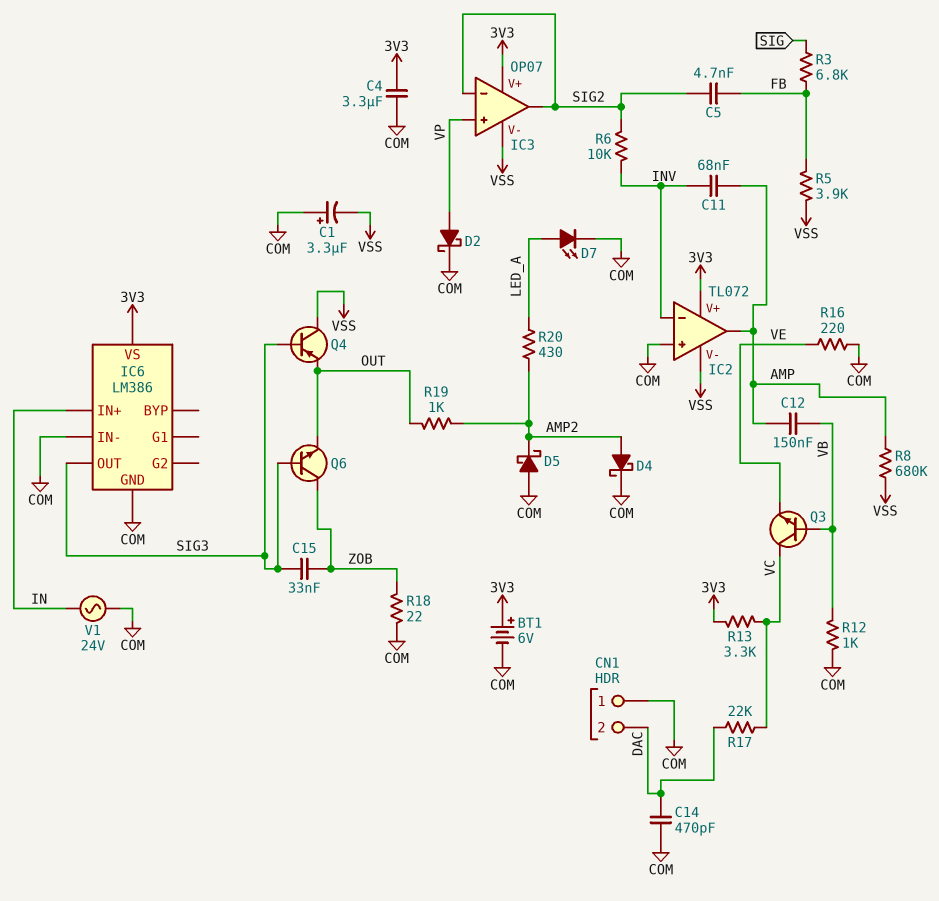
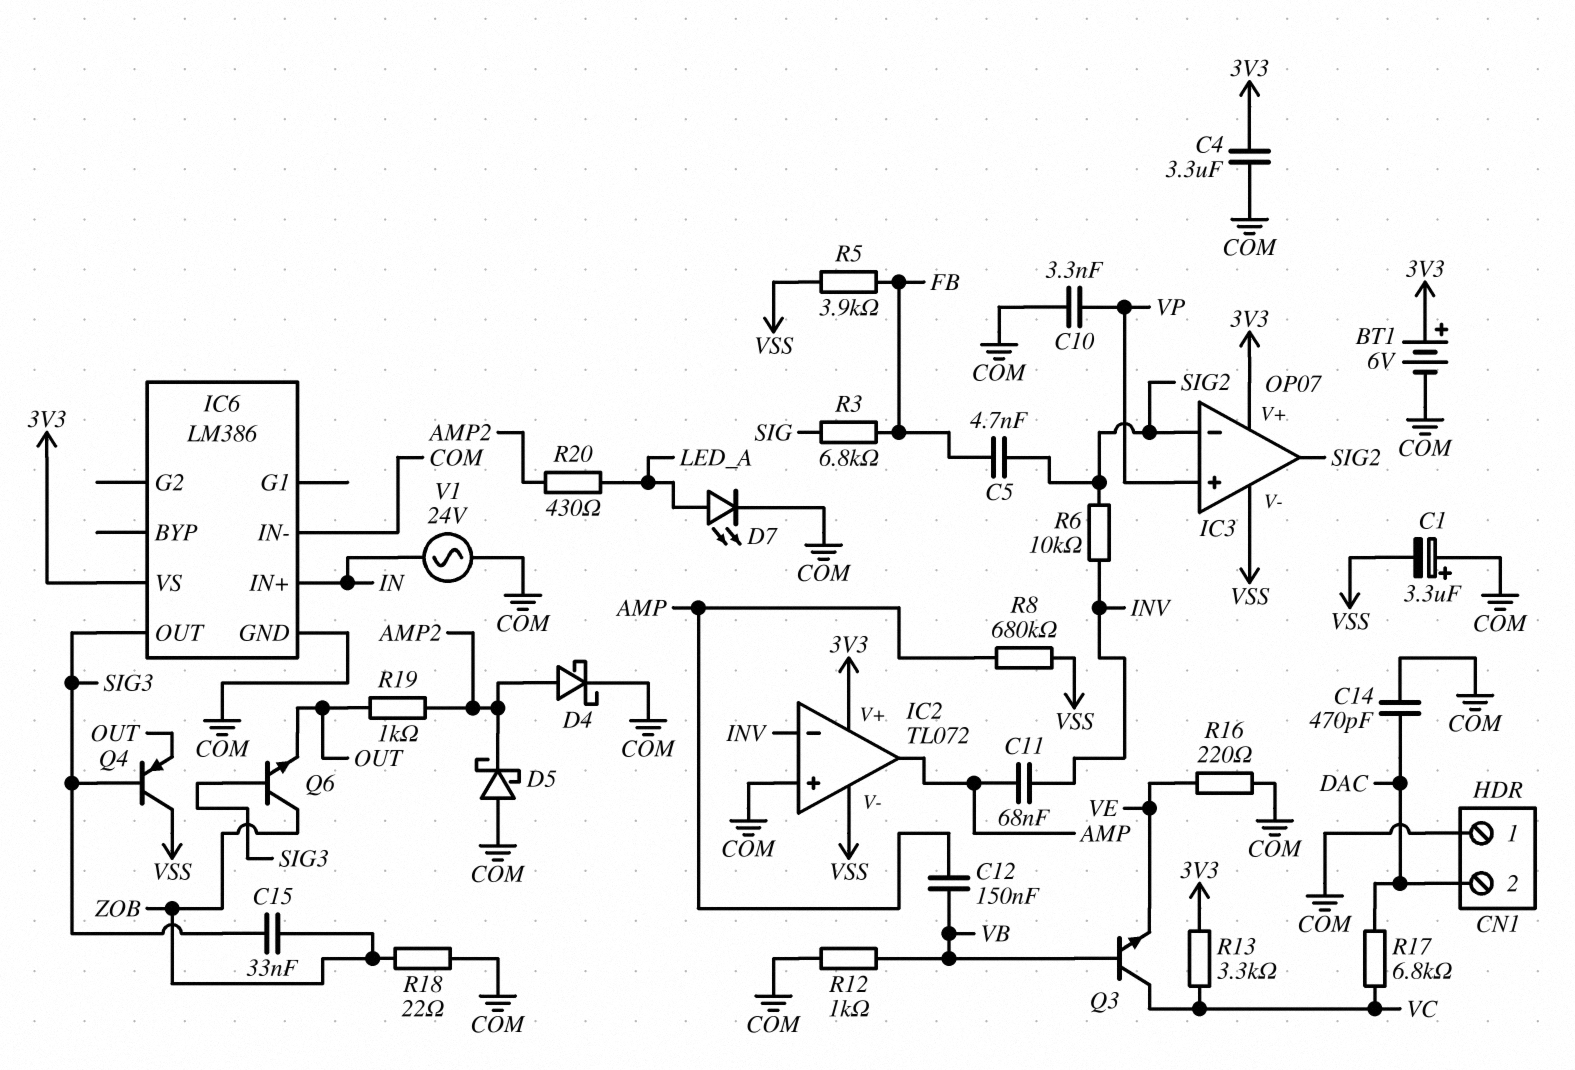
C10: none -> 3.3nF (COM, VP)
D2: schottky (A VP, K COM) -> none
R17: 22k (DAC, VC) -> 6.8k (DAC, VC)

